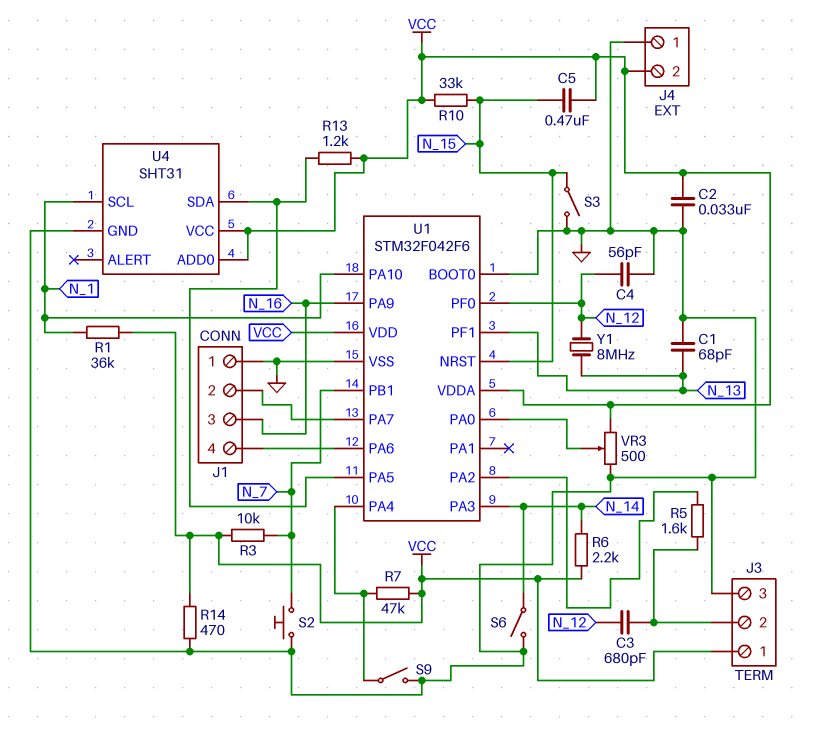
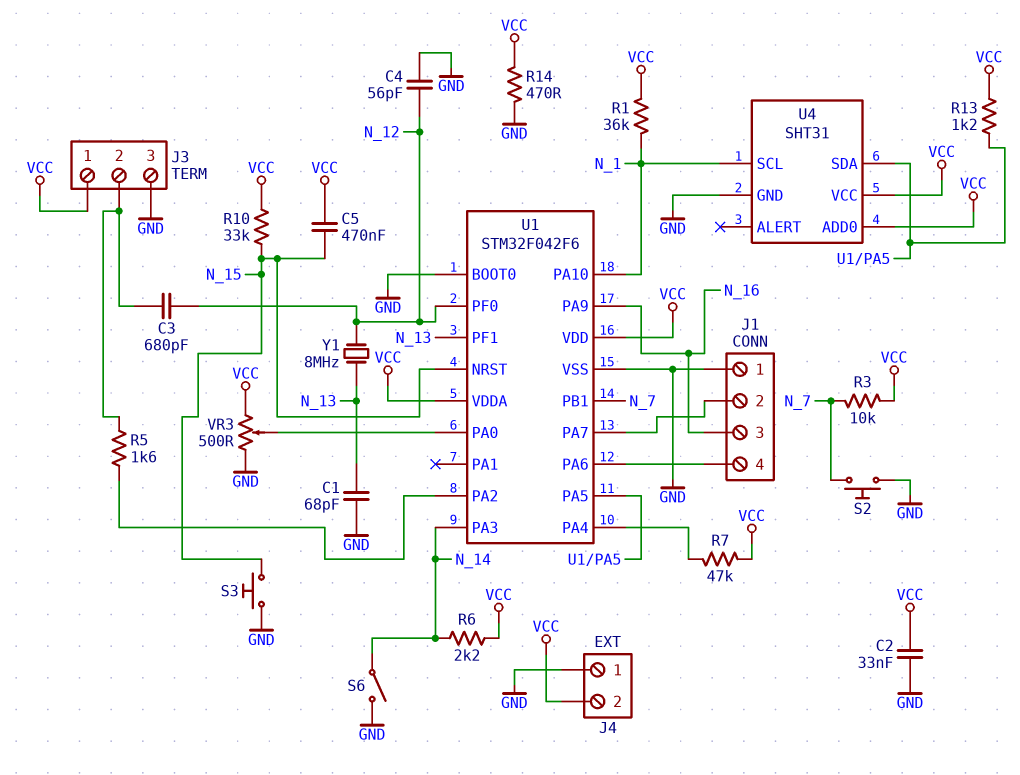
S3: switch (GND, N_15) -> button (GND, N_15)
S9: switch (GND, U1/PA4) -> none

